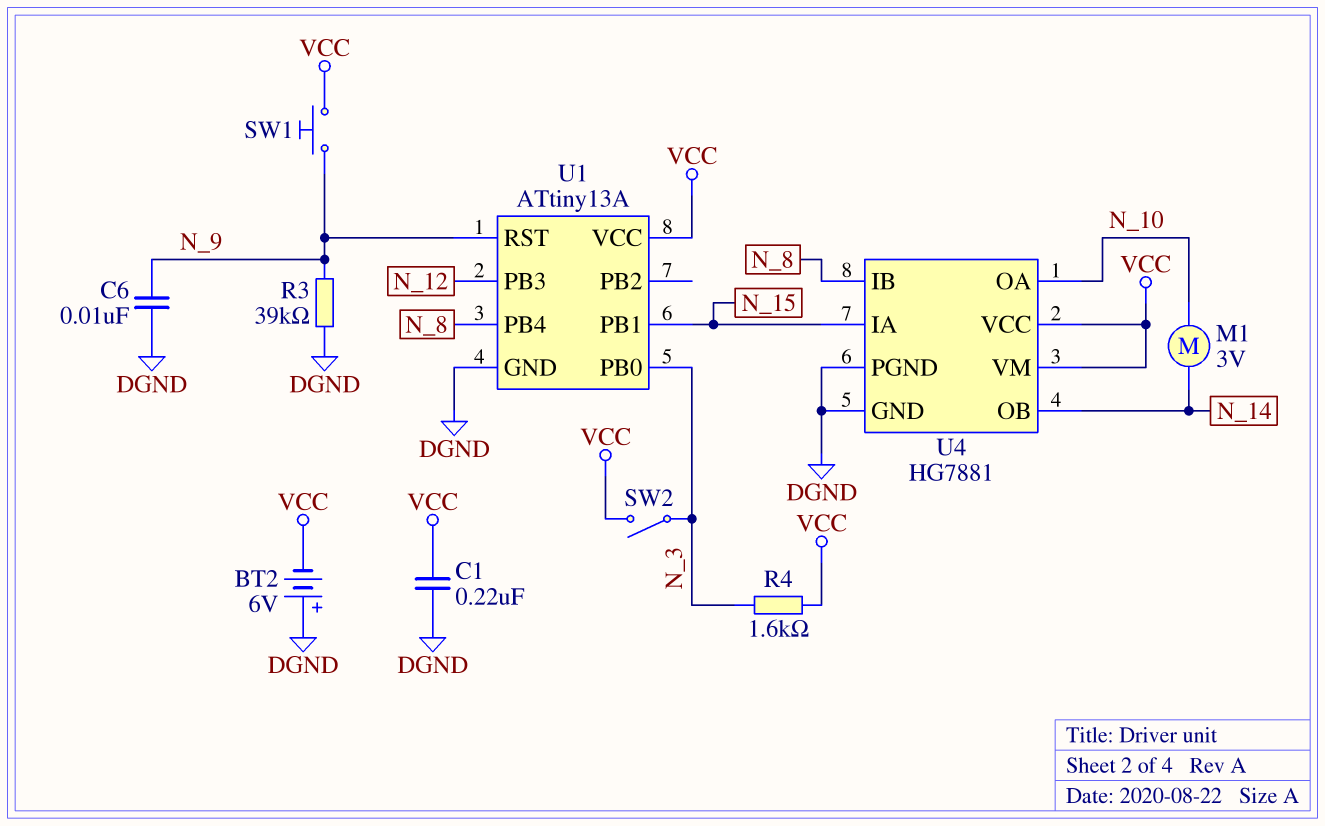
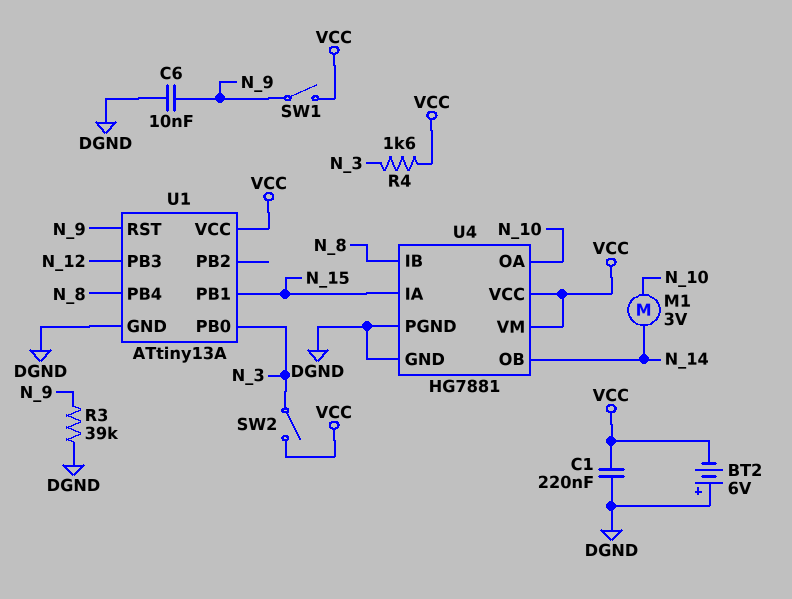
SW1: button (N_9, VCC) -> switch (N_9, VCC)

